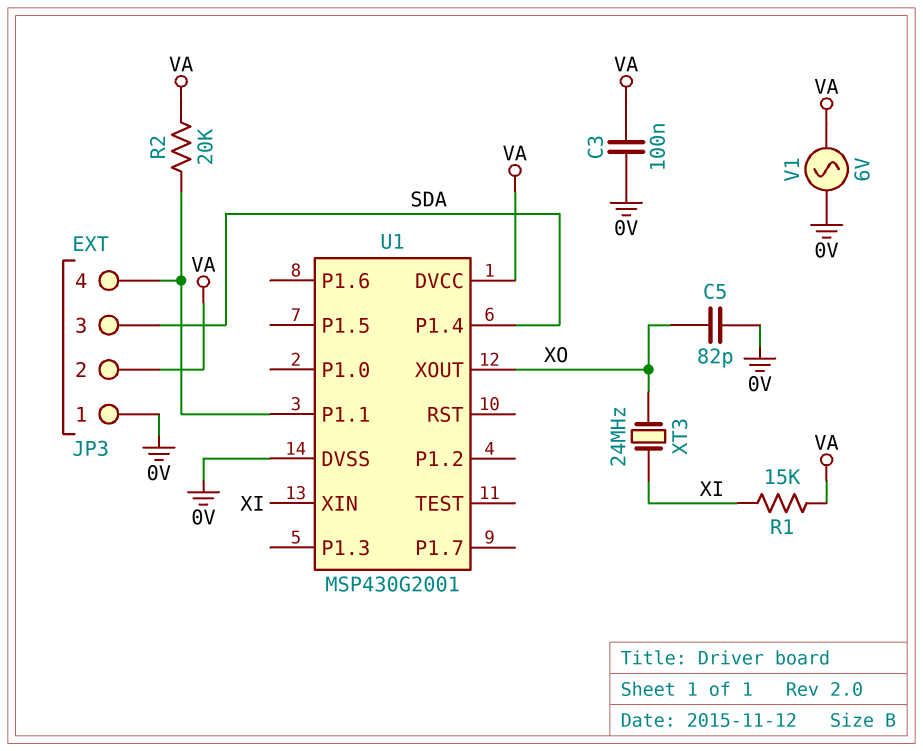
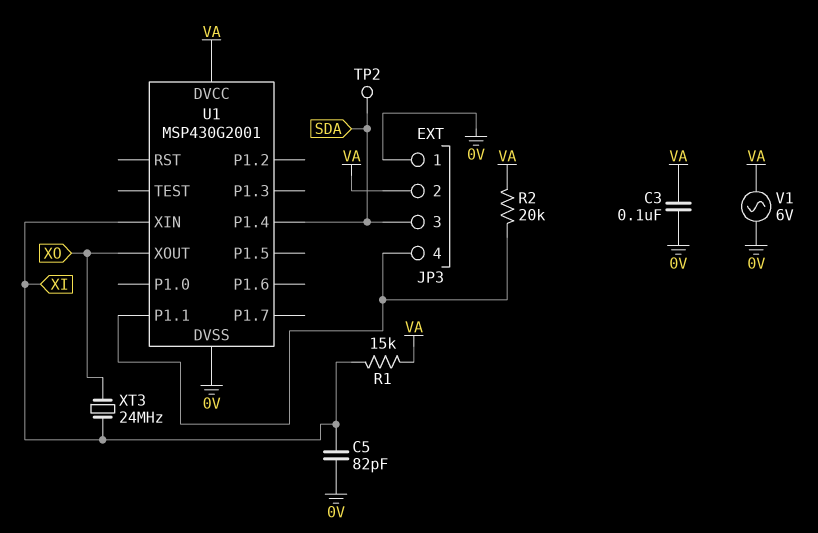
C5: 82pF (0V, XO) -> 82pF (0V, XI)
TP2: none -> test point (SDA)

